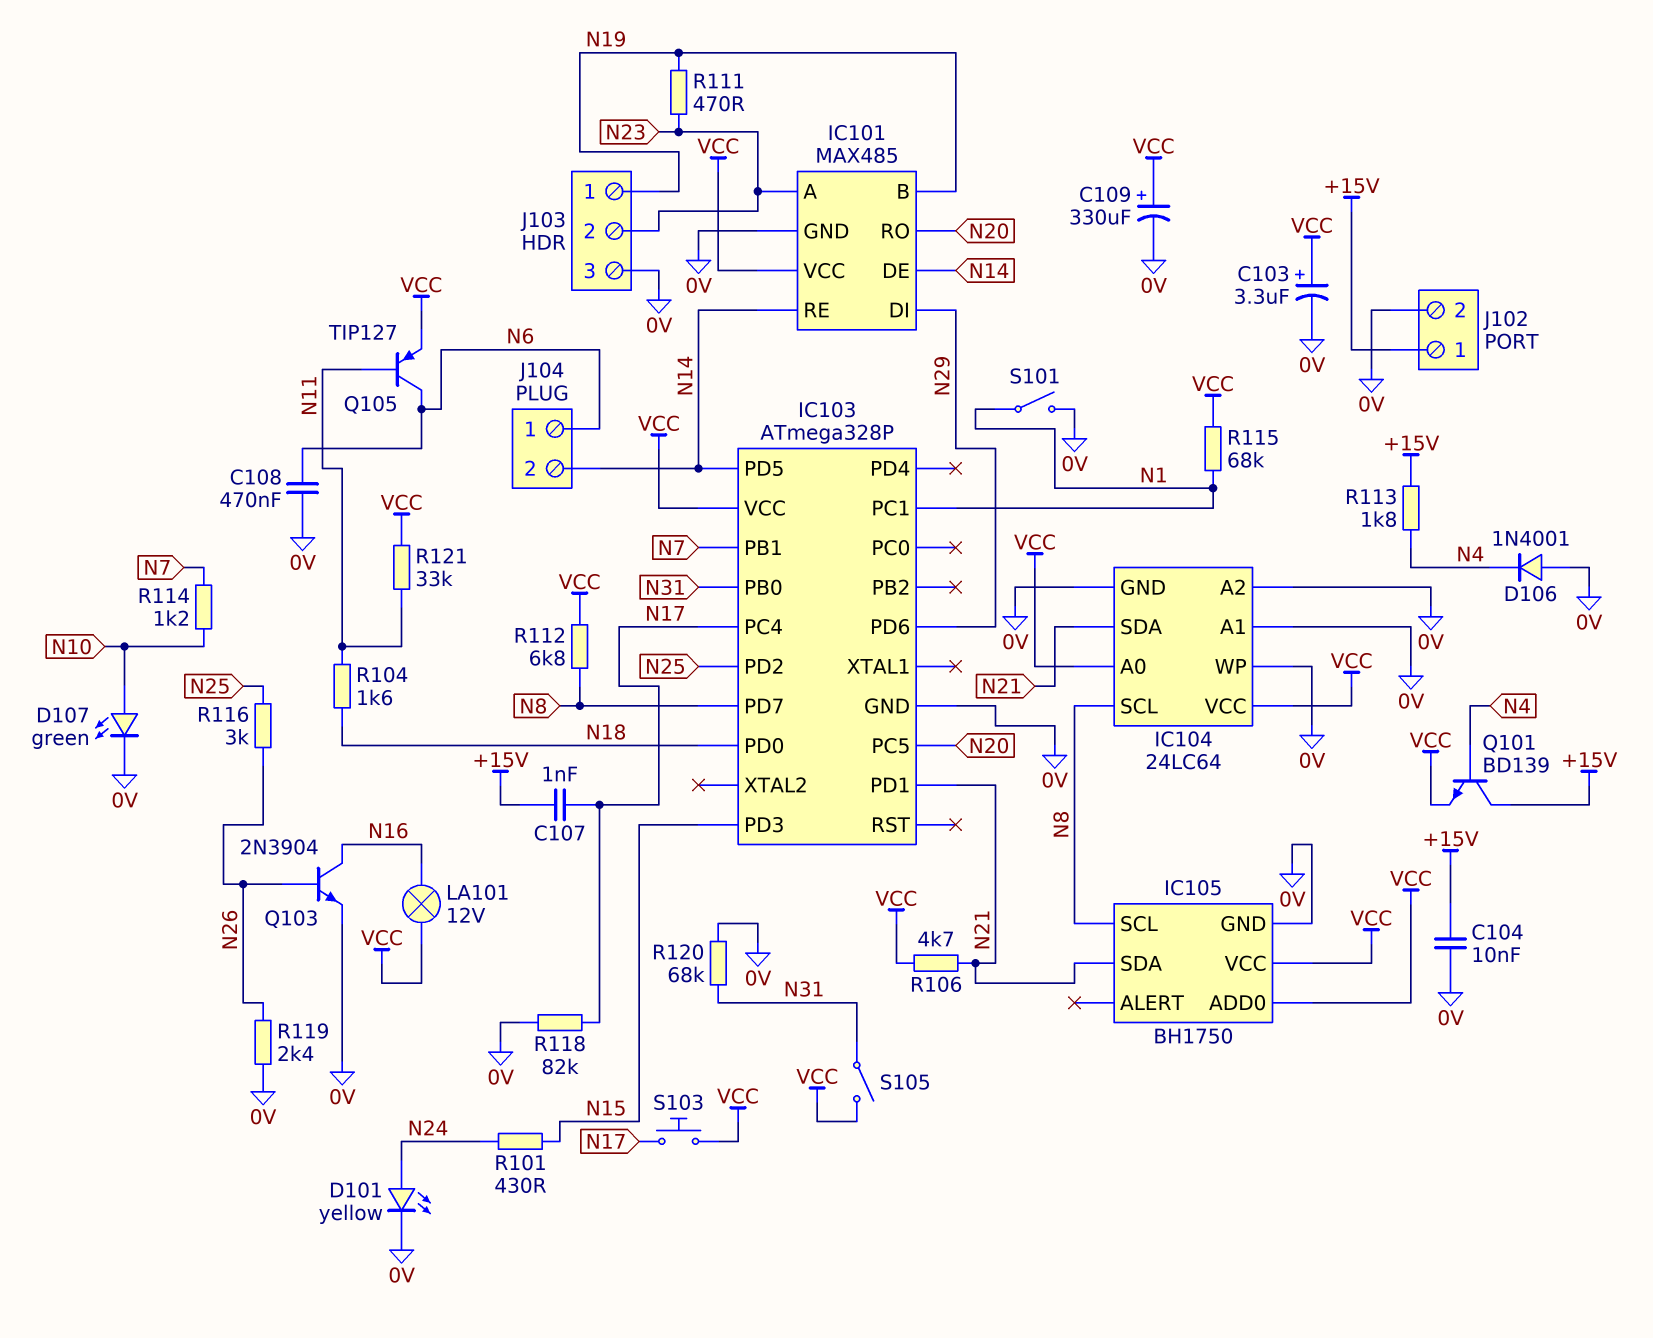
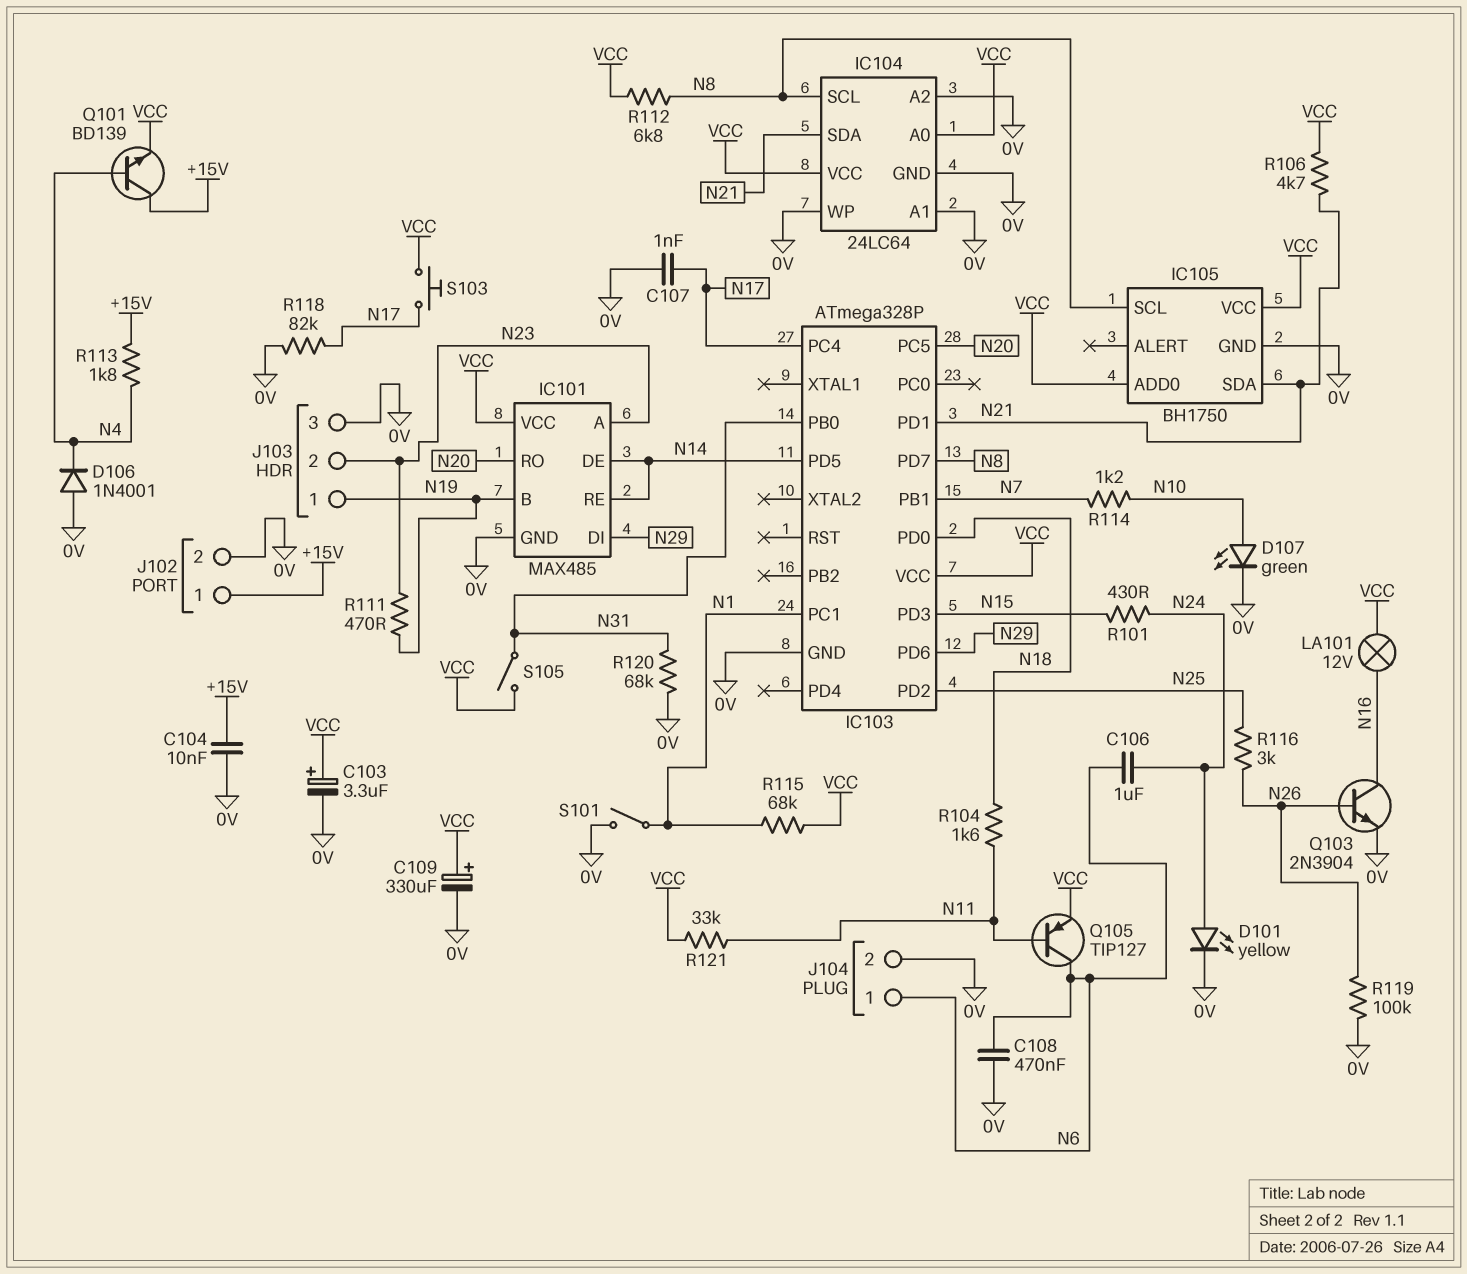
C106: none -> 1uF (N6, N24)
C107: 1nF (+15V, N17) -> 1nF (0V, N17)
J104 pin 2: N14 -> 0V
R119: 2.4k (0V, N26) -> 100k (0V, N26)

